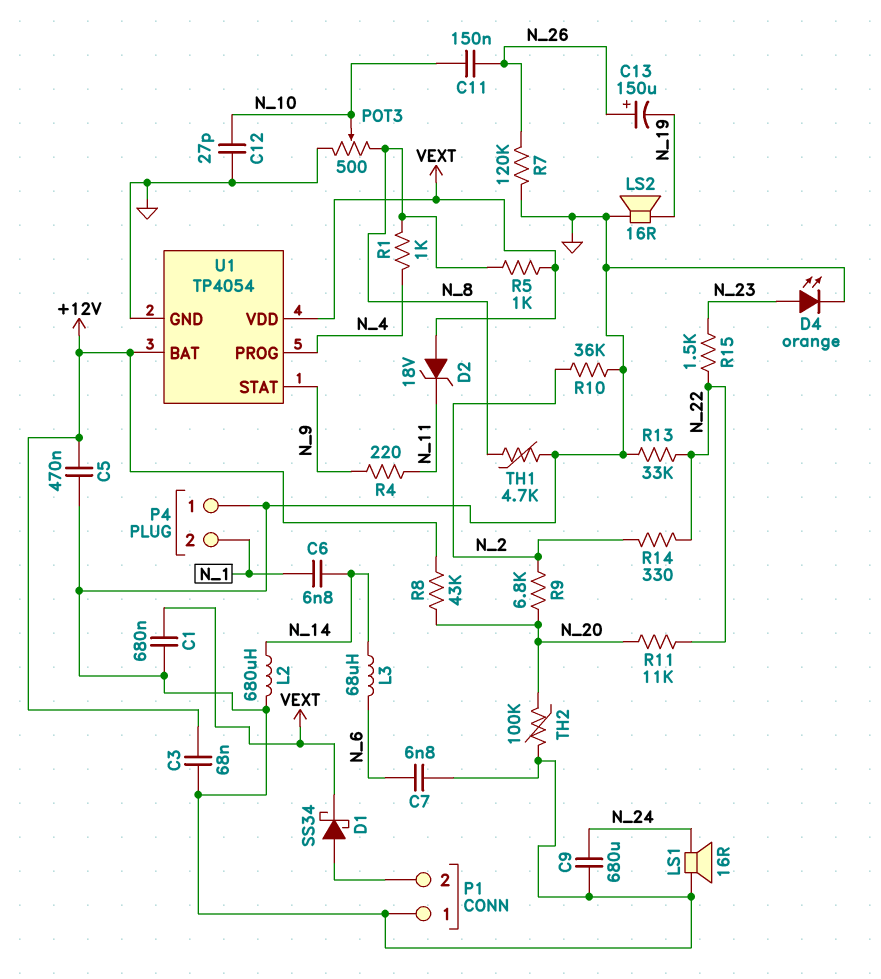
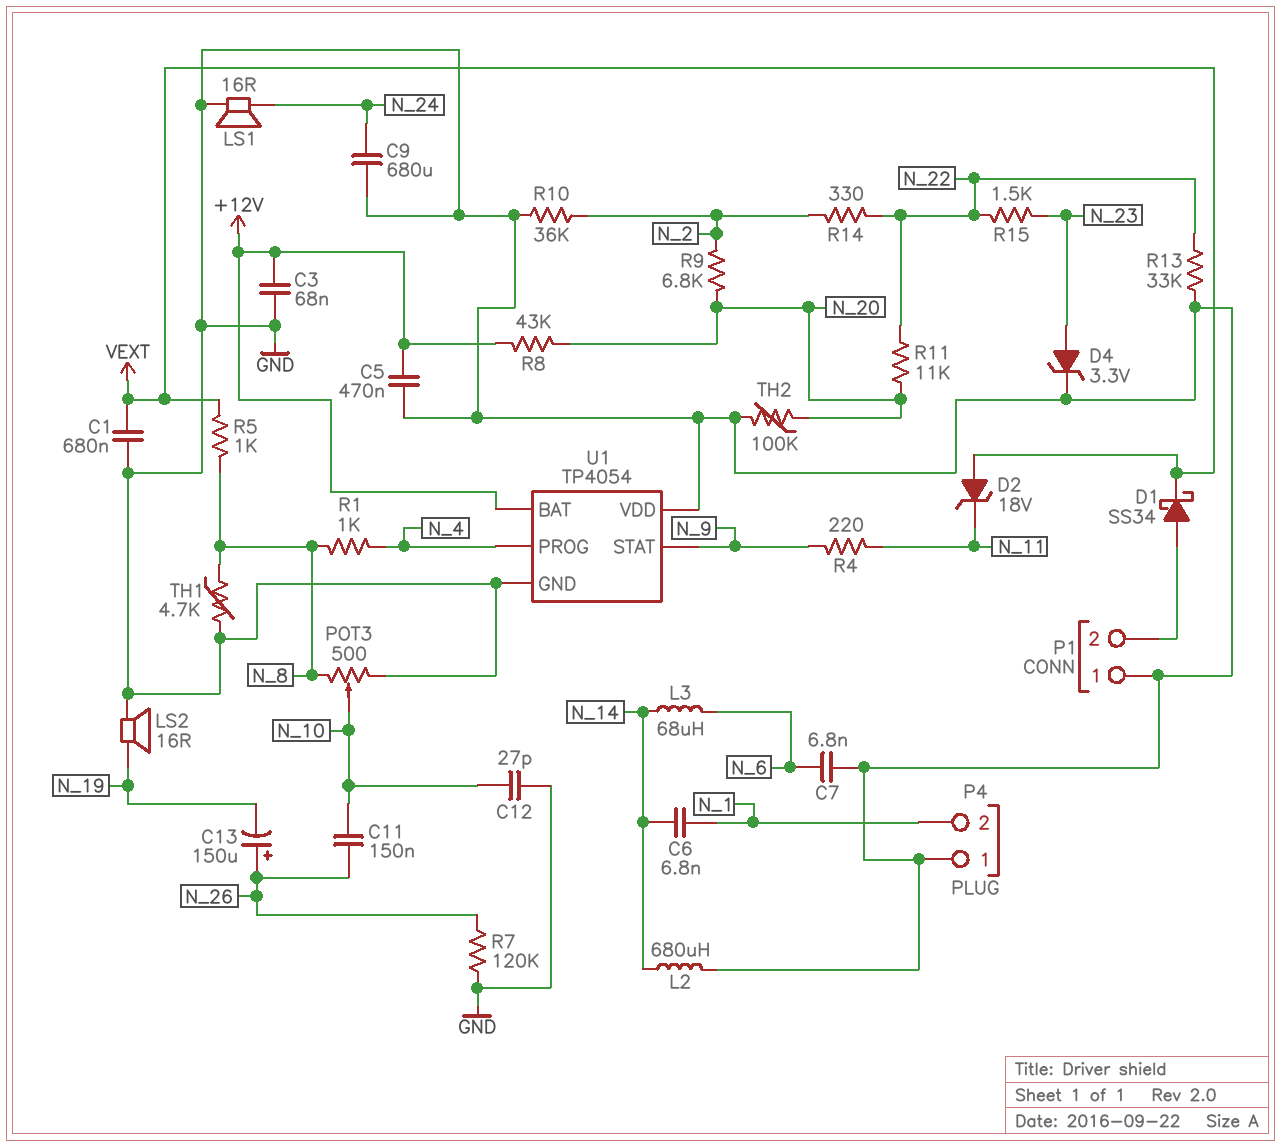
D4: LED orange (A N_23, K GND) -> zener 3.3V (A N_23, K GND)
U1 pin VDD: VEXT -> GND

